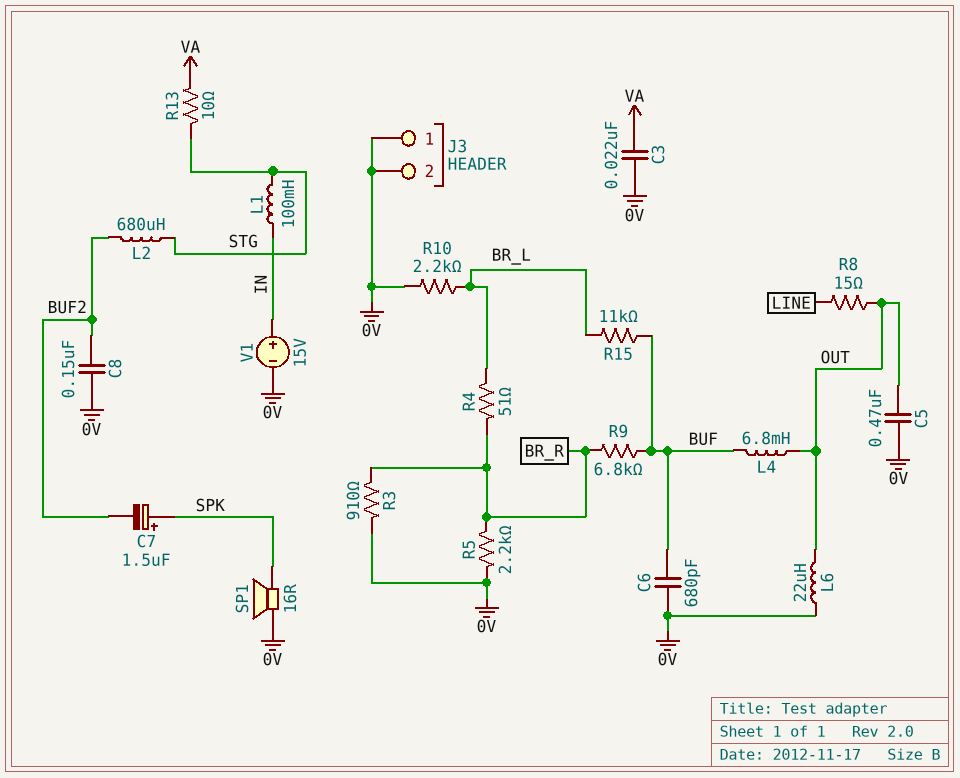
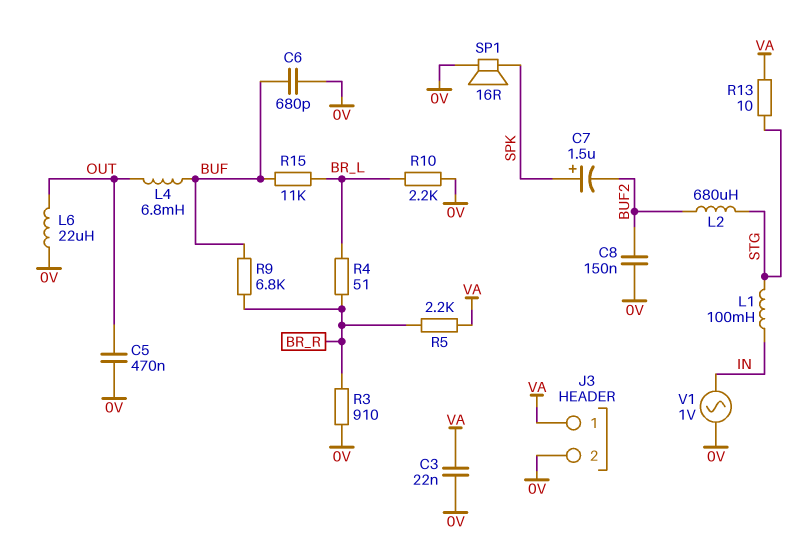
J3 pin 1: 0V -> VA
R5: 2.2k (0V, BR_R) -> 2.2k (BR_R, VA)
R8: 15 (LINE, OUT) -> none
V1: 15V (plus IN, minus 0V) -> AC 1V (0V, IN)

